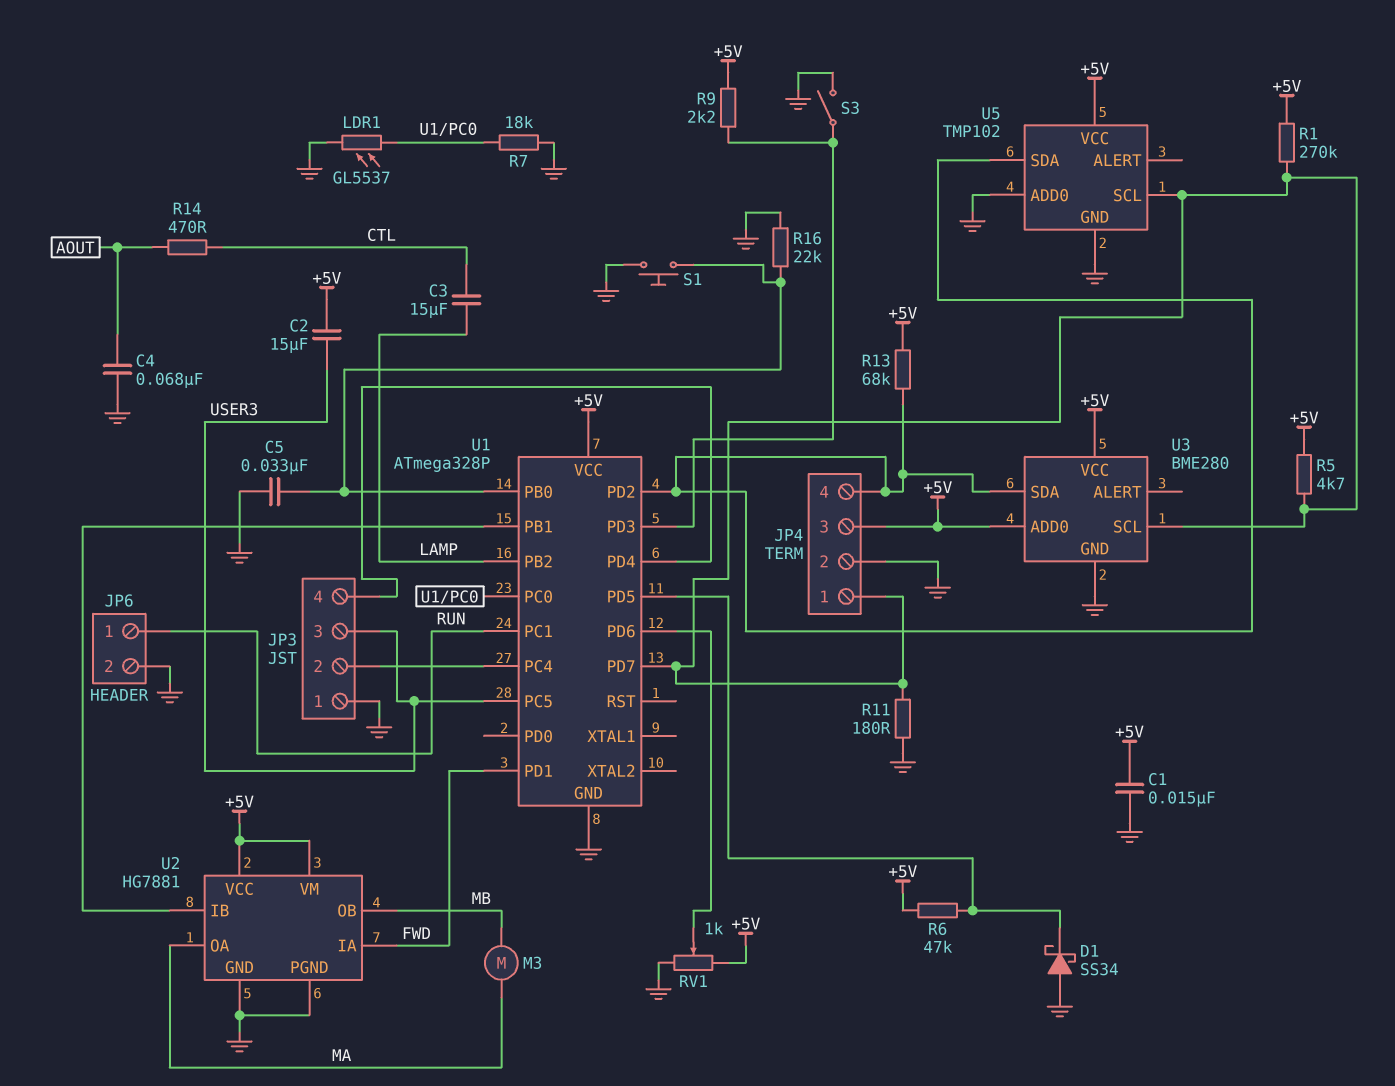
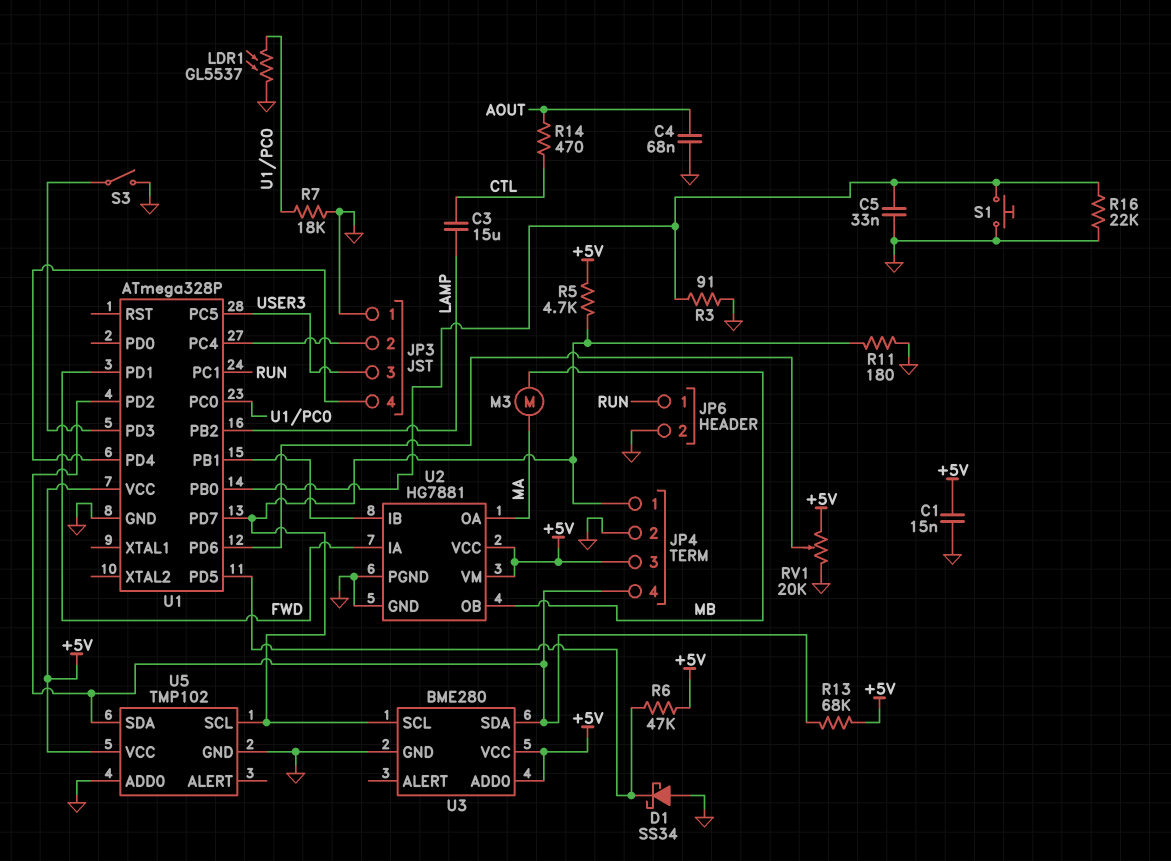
C2: 15uF (+5V, USER3) -> none
R1: 270k (+5V, JP4/1) -> none
R3: none -> 91 (GND, U1/PB0)
R9: 2.2k (+5V, U1/PD3) -> none
RV1: 1k (+5V, GND, wiper U1/PD6) -> 20k (+5V, GND, wiper U1/PD6)

